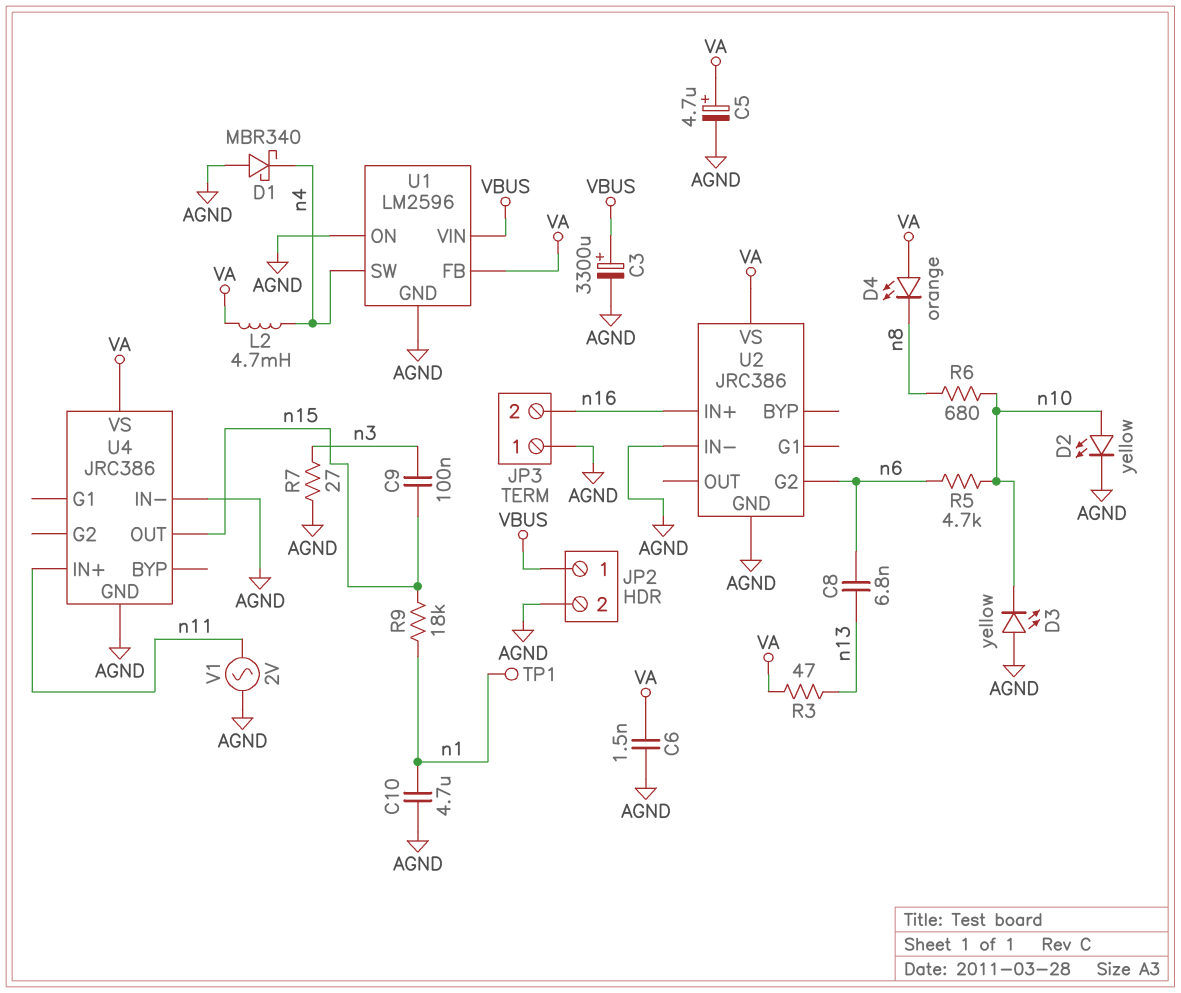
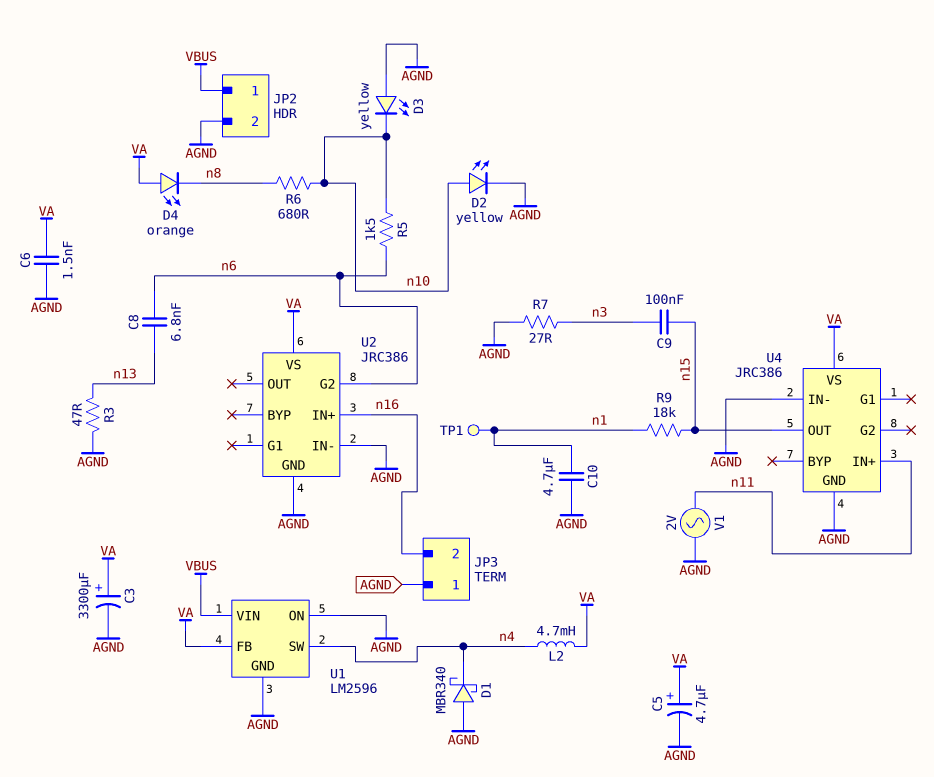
C3: 3300uF (plus VBUS, minus AGND) -> 3300uF (plus VA, minus AGND)
R3: 47 (VA, n13) -> 47 (AGND, n13)
R5: 4.7k (n6, n10) -> 1.5k (n6, n10)

